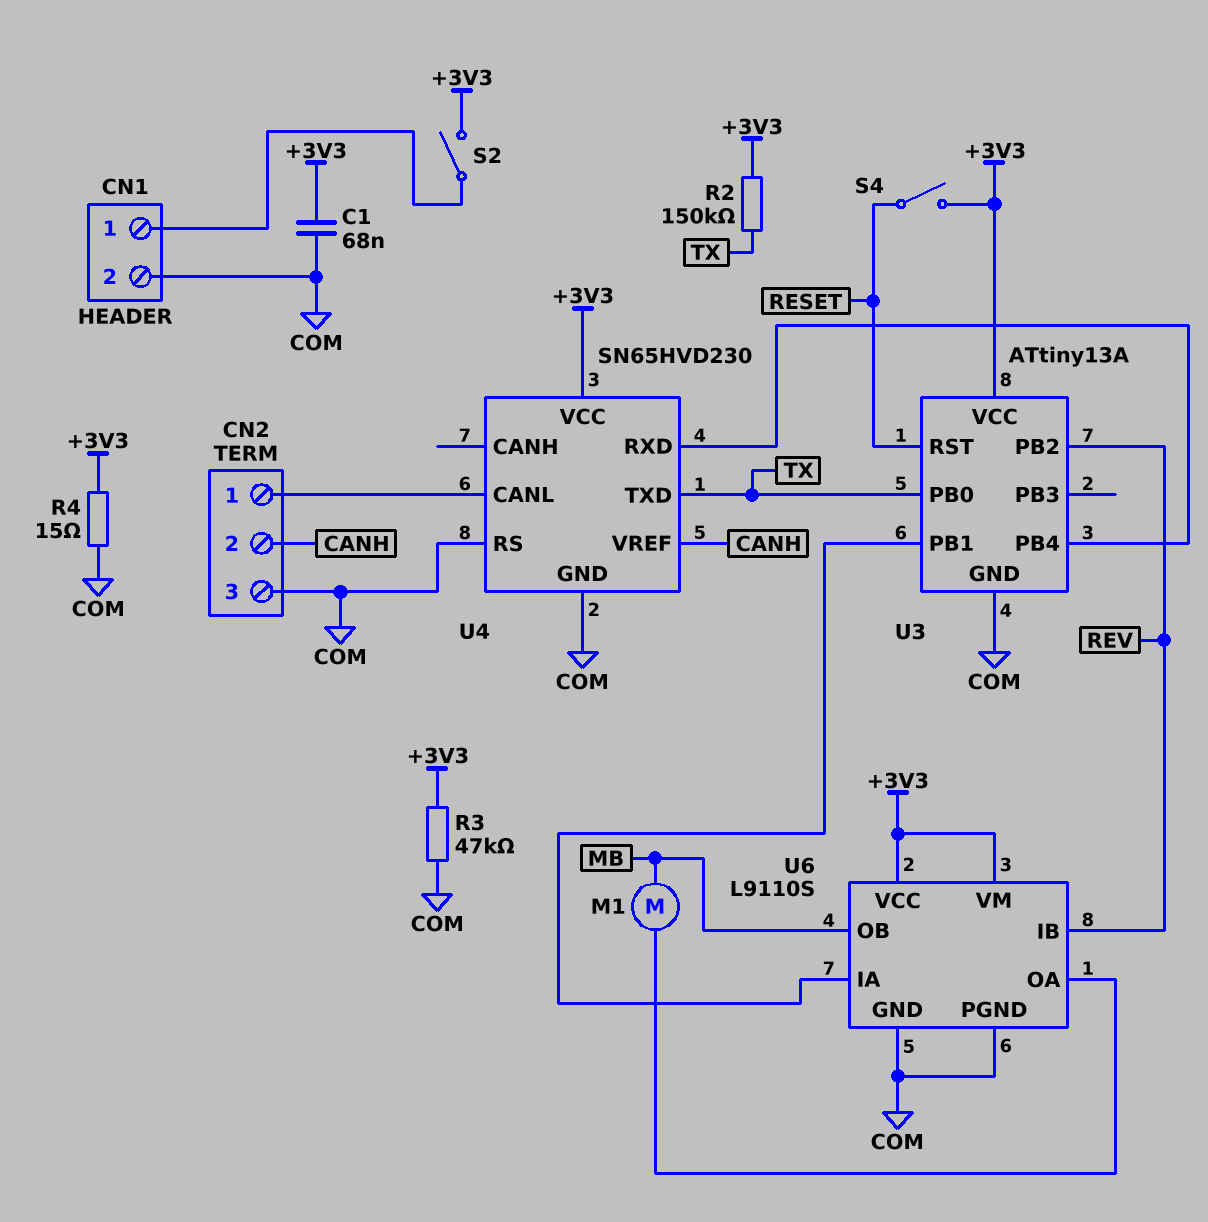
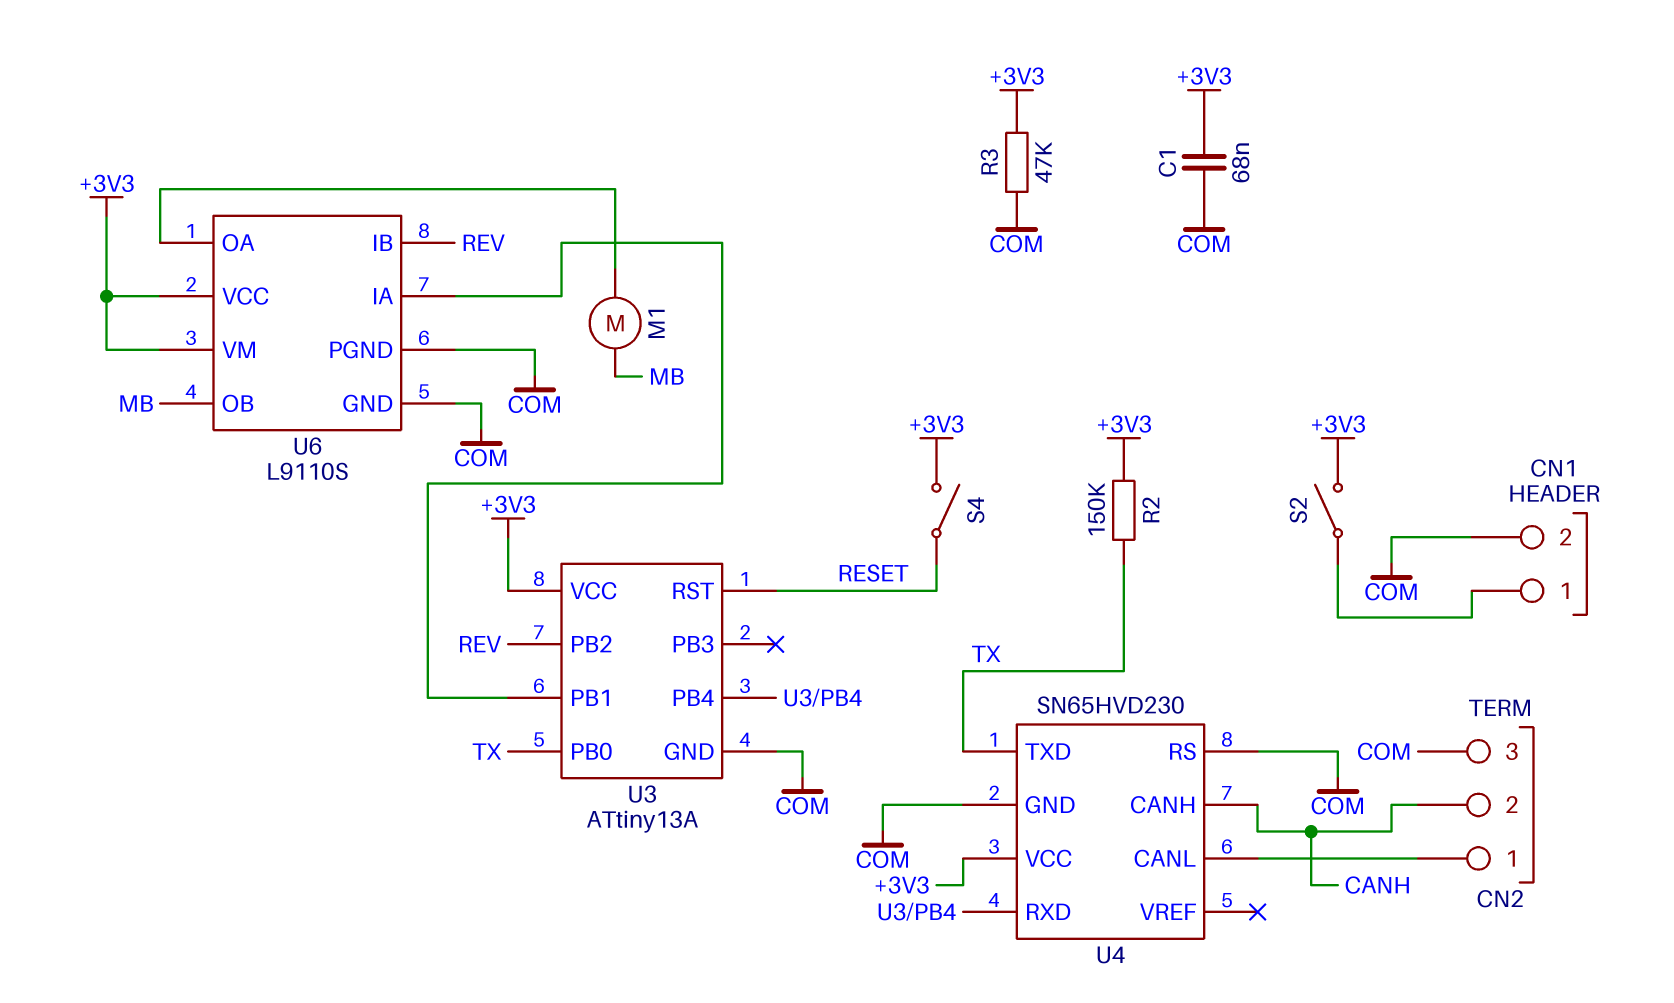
R4: 15 (+3V3, COM) -> none
U4 pin CANH: none -> CANH
U4 pin VREF: CANH -> none

